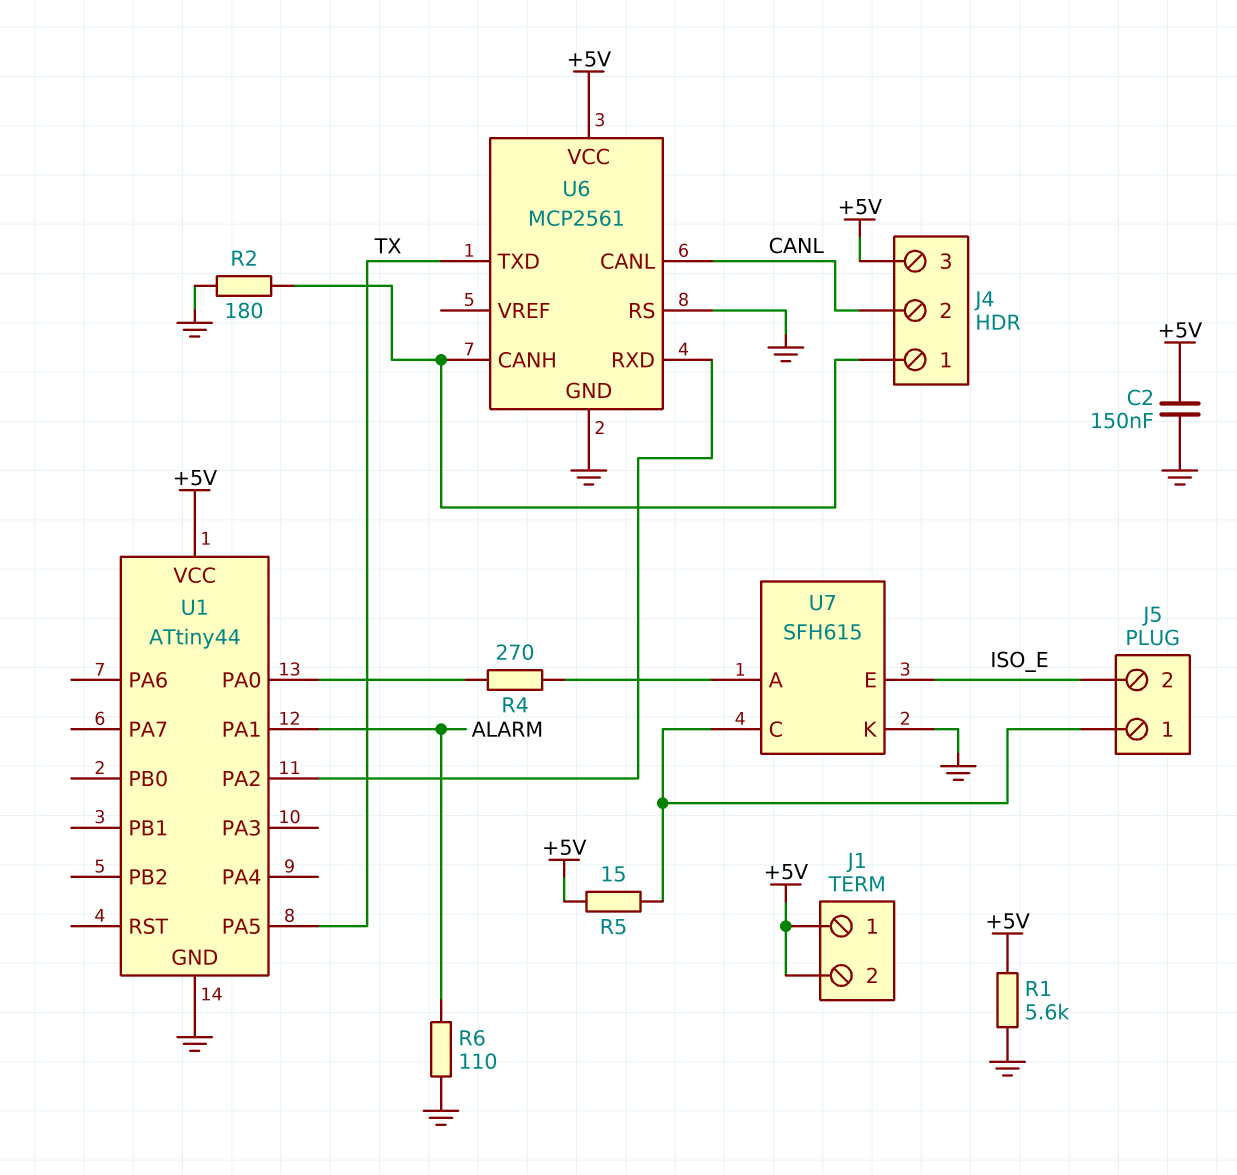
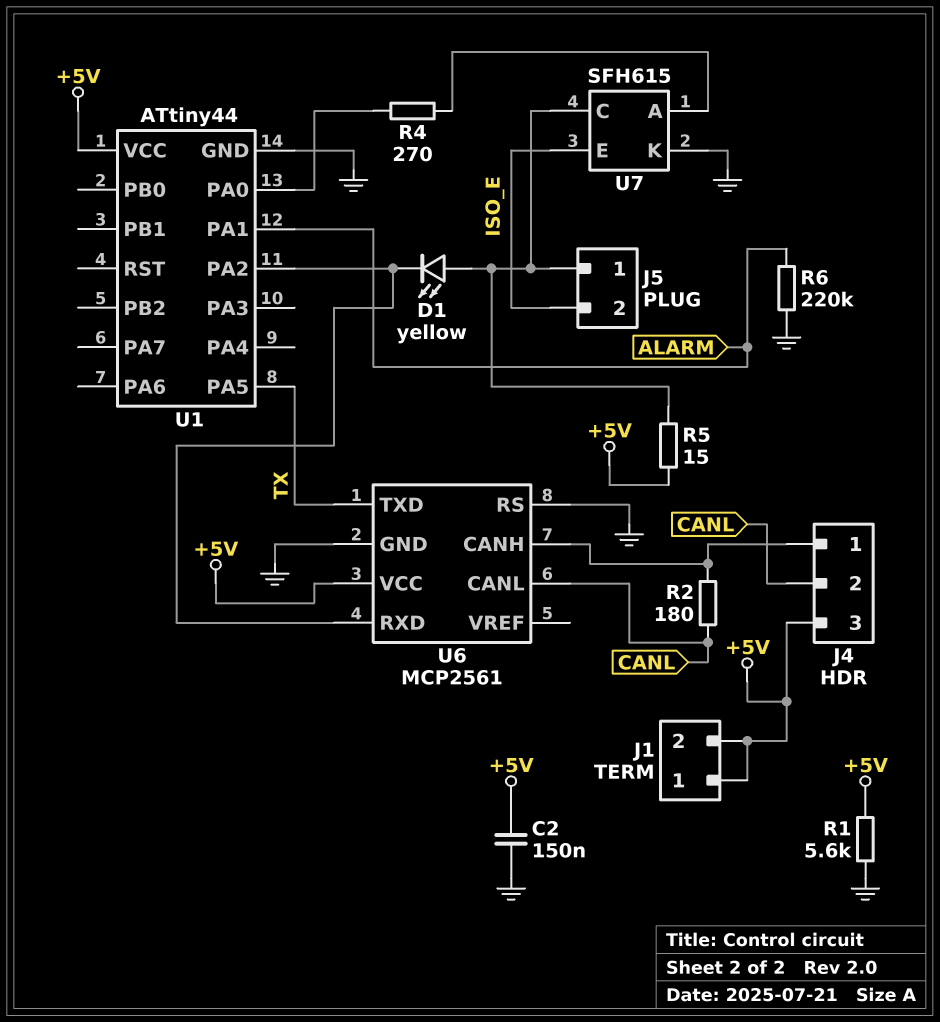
D1: none -> LED yellow (A J5/1, K U1/PA2)
R2: 180 (GND, J4/1) -> 180 (CANL, J4/1)
R6: 110 (ALARM, GND) -> 220k (ALARM, GND)

